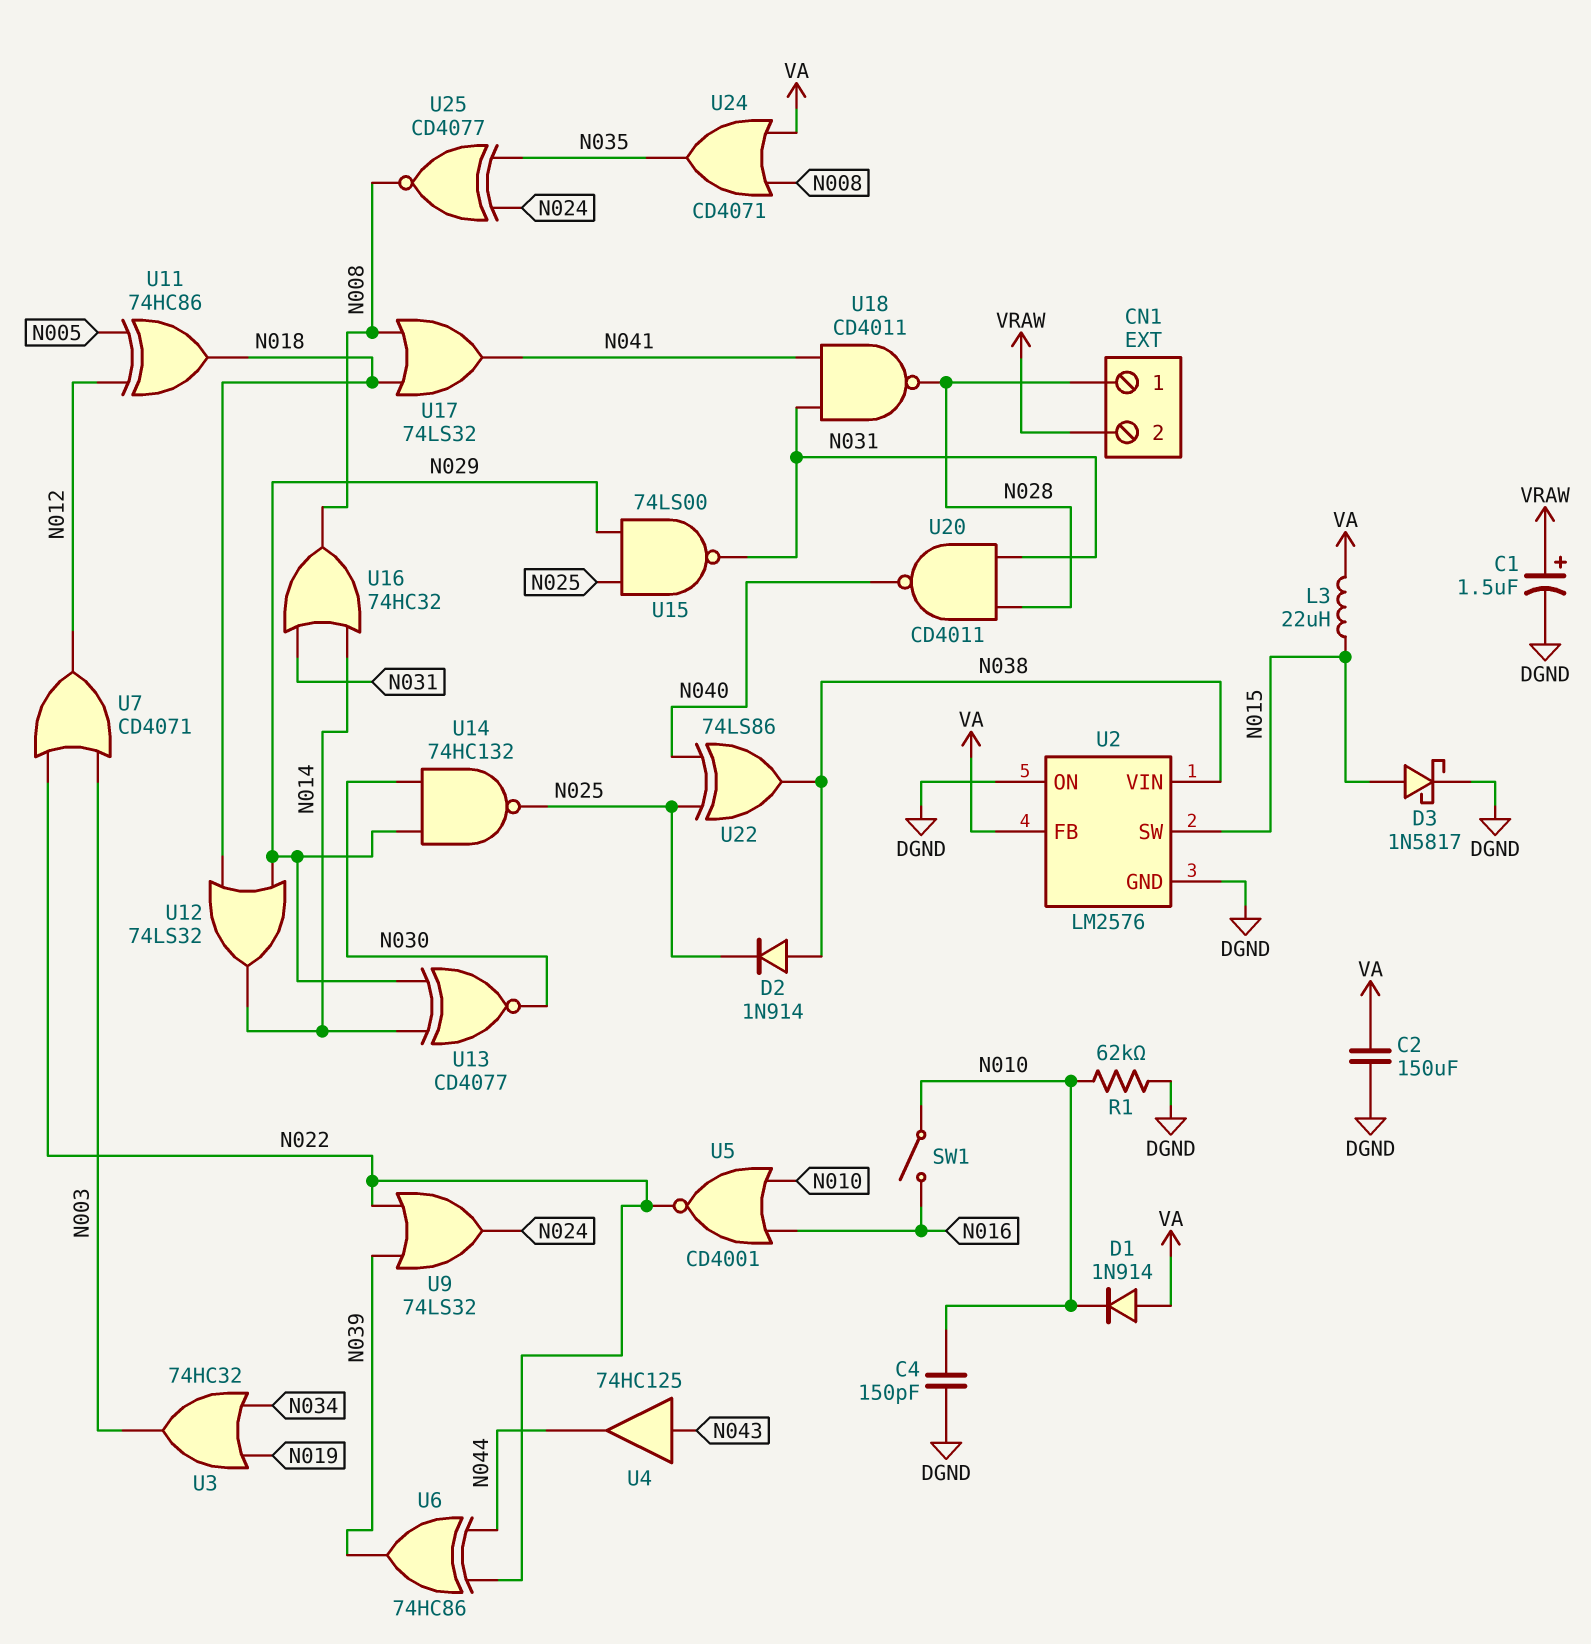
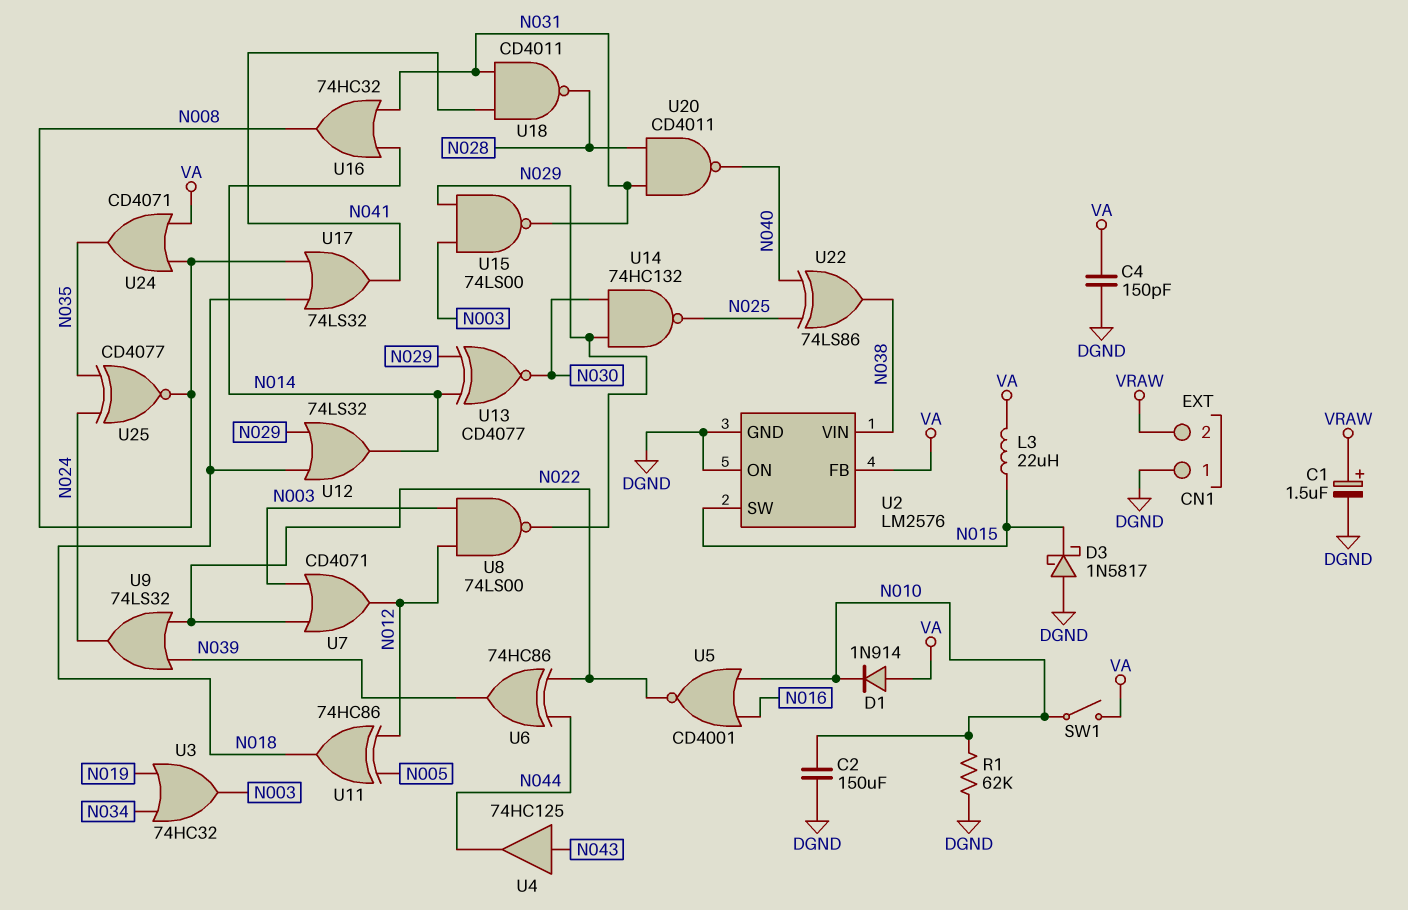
C2: 150uF (DGND, VA) -> 150uF (DGND, N010)
C4: 150pF (DGND, N010) -> 150pF (DGND, VA)
CN1 pin 1: N028 -> DGND
D2: diode 1N914 (A N038, K N025) -> none
D3: schottky 1N5817 (A N015, K DGND) -> schottky 1N5817 (A DGND, K N015)
SW1: switch (N010, N016) -> switch (N010, VA)
U8: none -> NAND 74LS00 (in N003, in N012, out N029)
U15: NAND 74LS00 (in N025, in N029, out N031) -> NAND 74LS00 (in N003, in N029, out N031)

